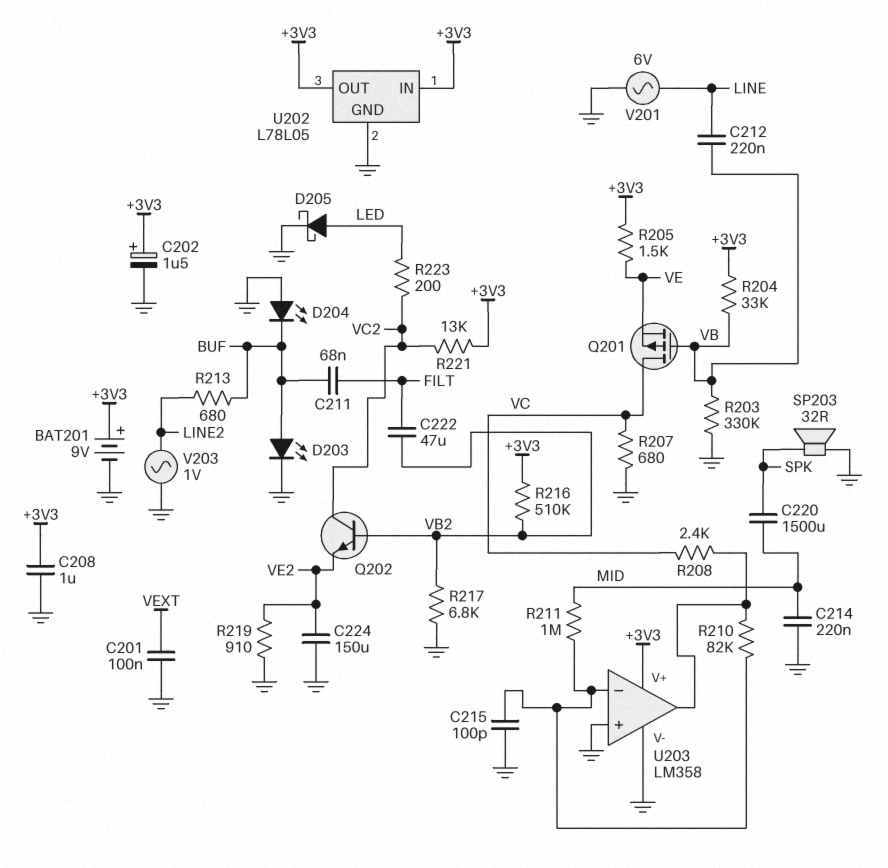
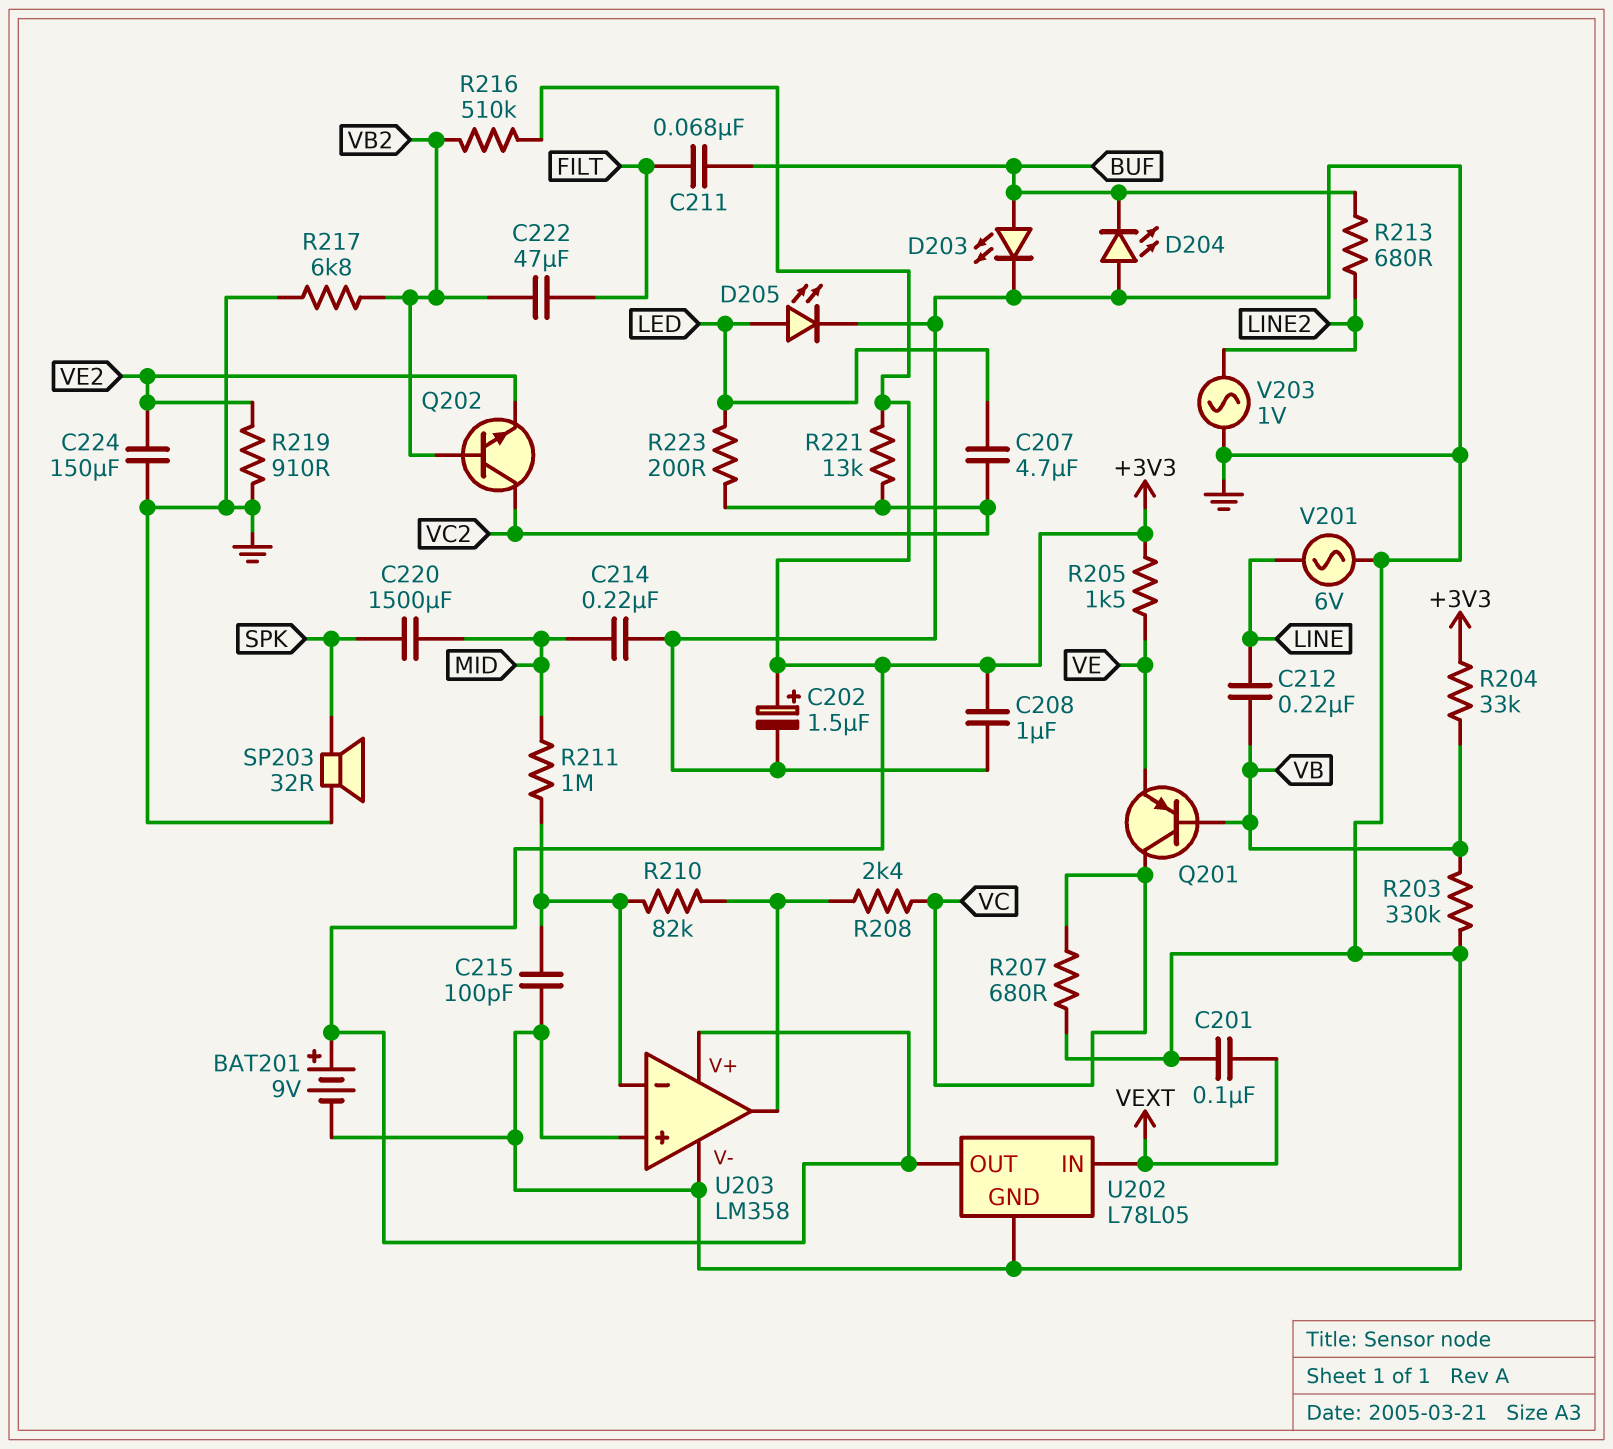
C207: none -> 4.7uF (LED, VC2)
D205: schottky (A LED, K GND) -> LED (A LED, K GND)
Q201: PMOS (G VB, D VC, S VE) -> PNP (B VB, C VC, E VE)
U202 pin IN: +3V3 -> VEXT

